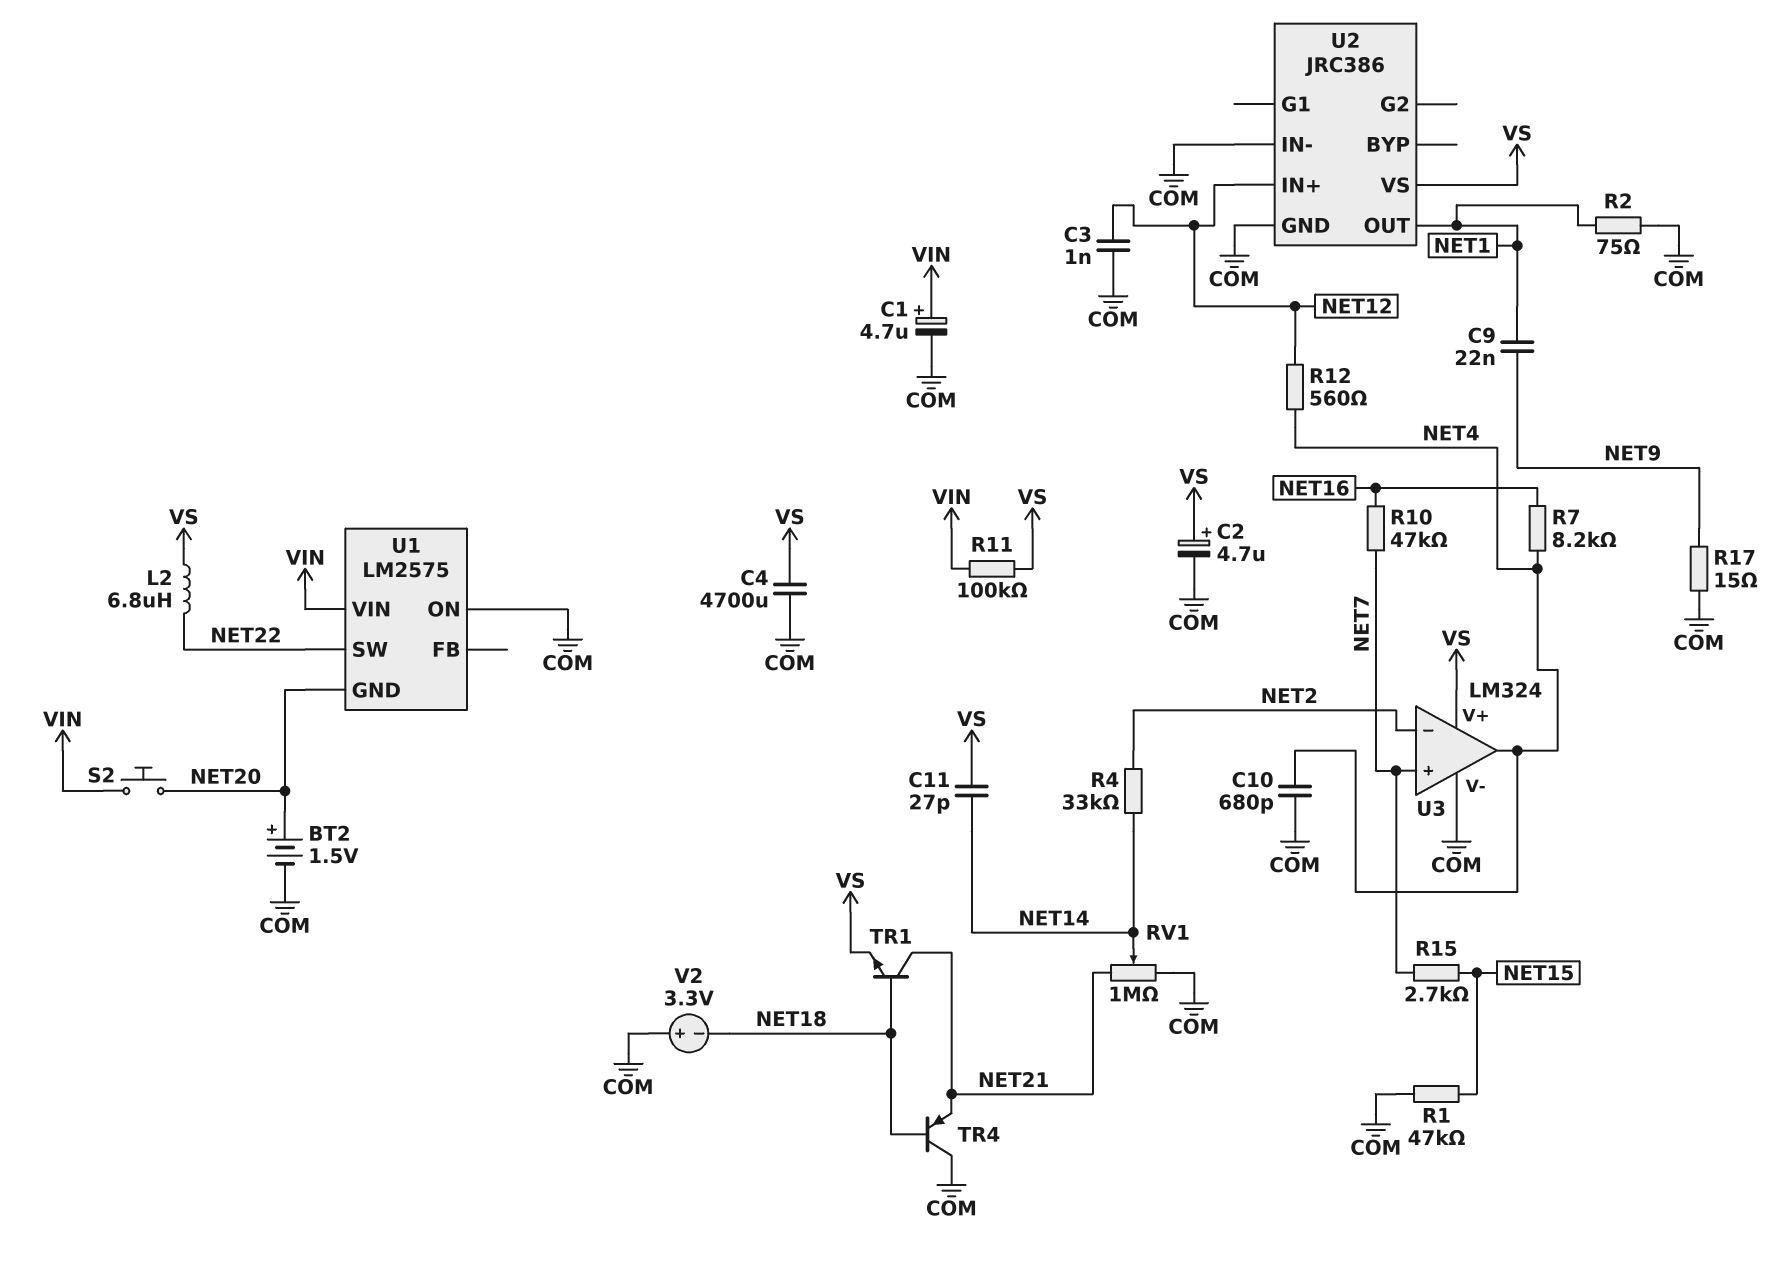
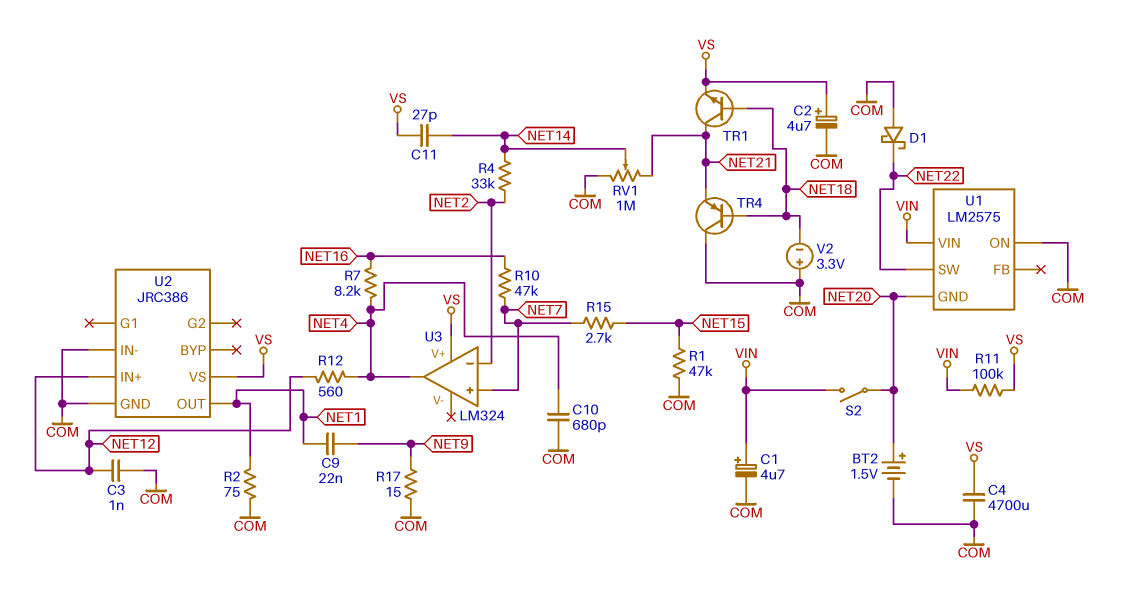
D1: none -> schottky (A COM, K NET22)
L2: 6.8uH (NET22, VS) -> none
S2: button (NET20, VIN) -> switch (NET20, VIN)
U3 pin V-: COM -> none

